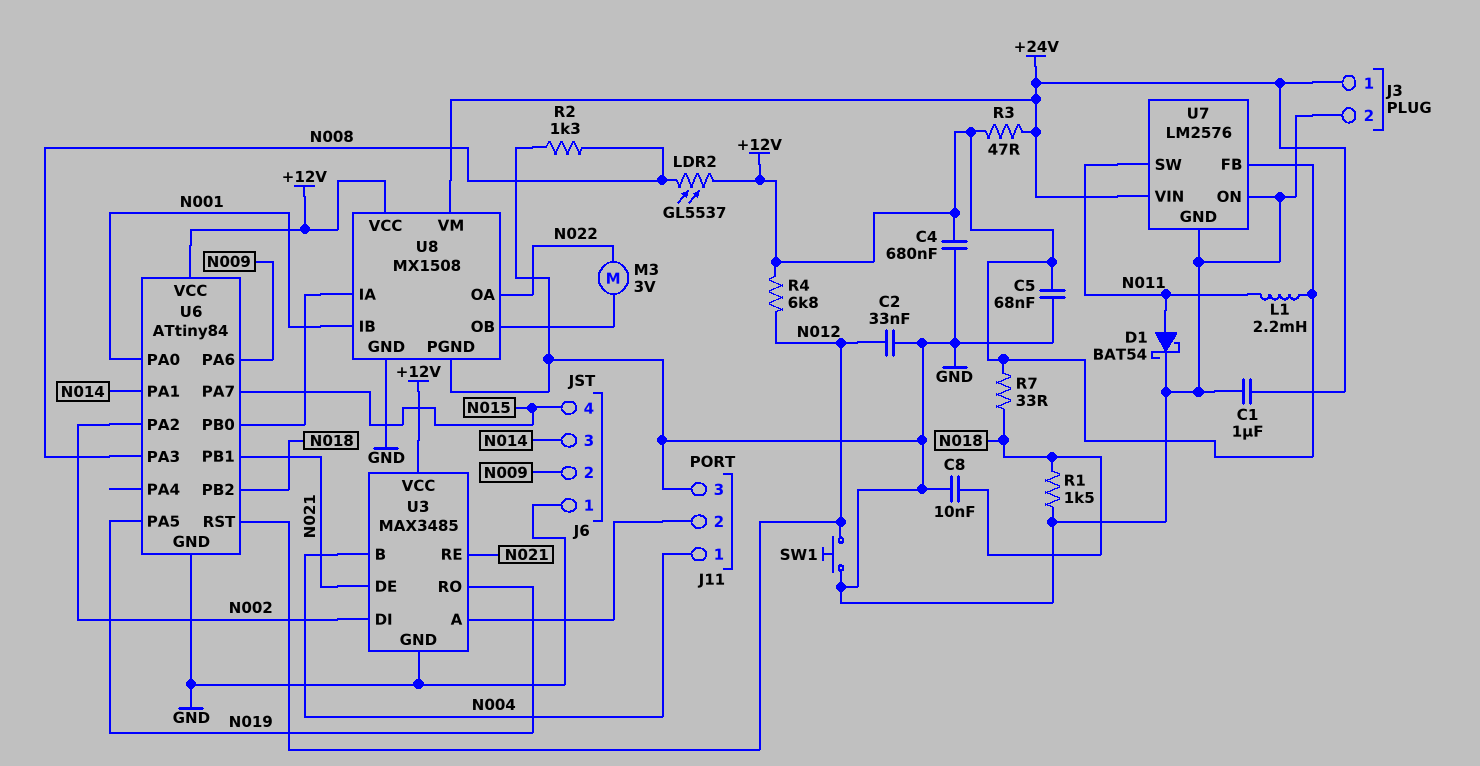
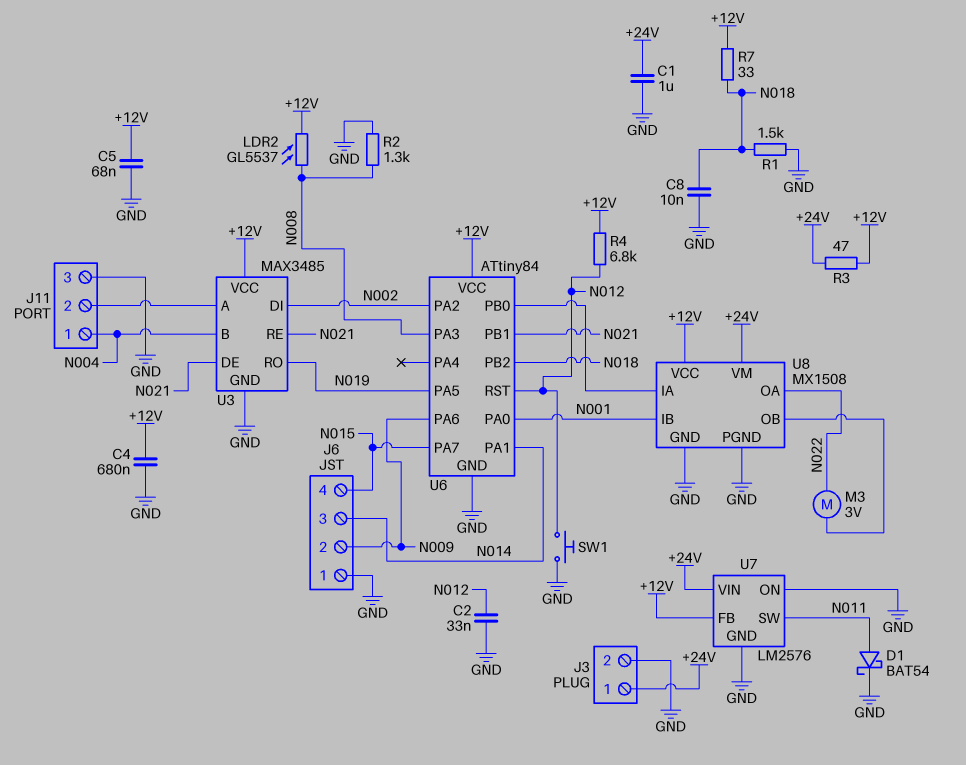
L1: 2.2mH (+12V, N011) -> none

